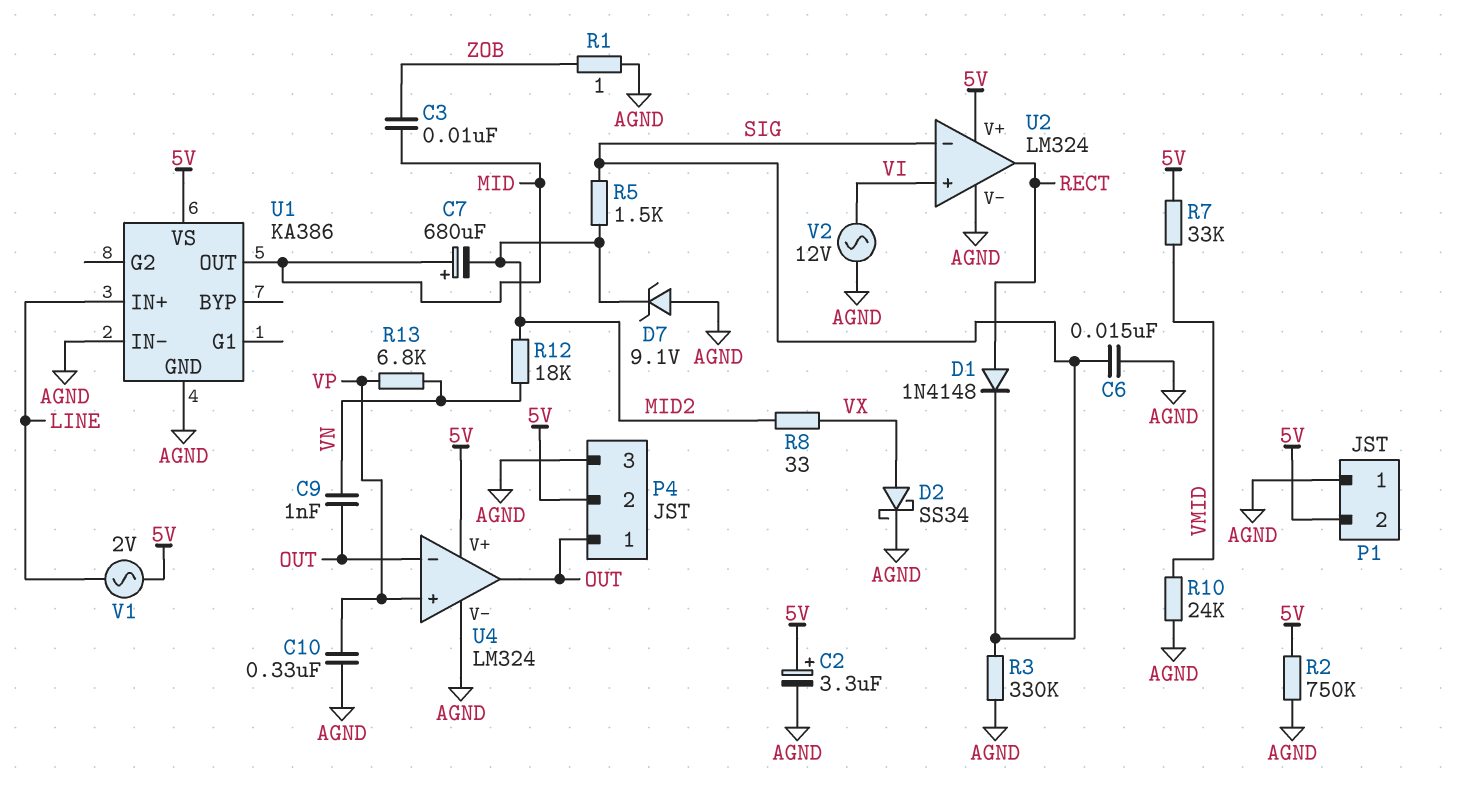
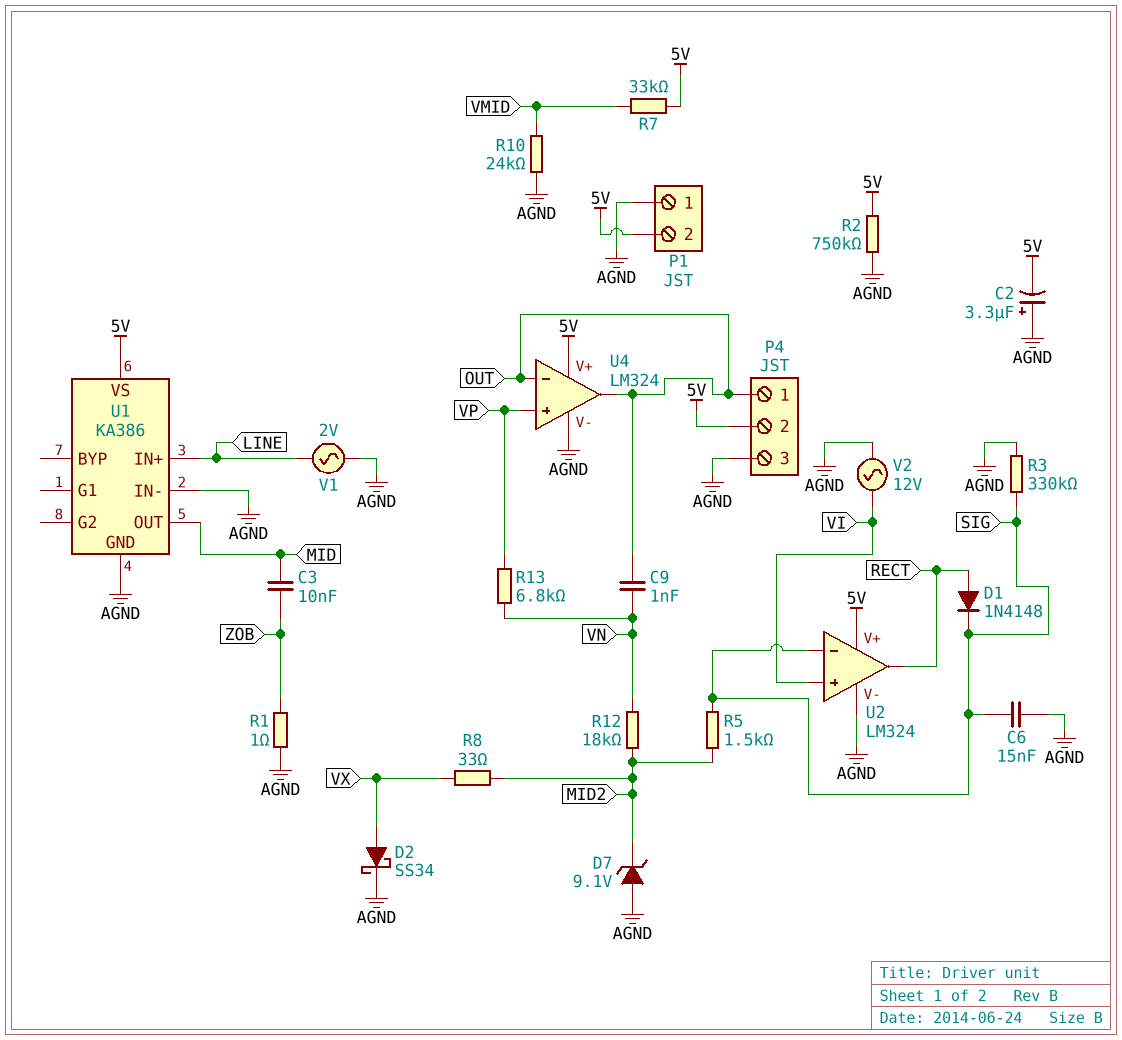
C2: 3.3uF (plus 5V, minus AGND) -> 3.3uF (plus AGND, minus 5V)
C7: 680uF (plus MID, minus MID2) -> none
C10: 330nF (AGND, VP) -> none
V1: AC 2V (5V, LINE) -> AC 2V (AGND, LINE)

